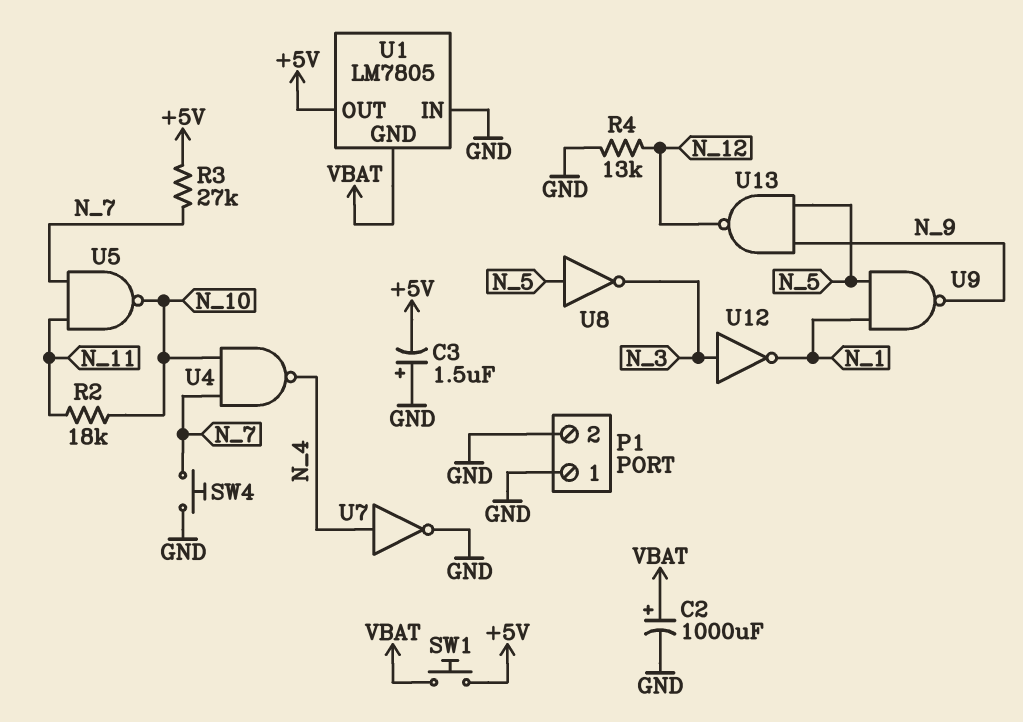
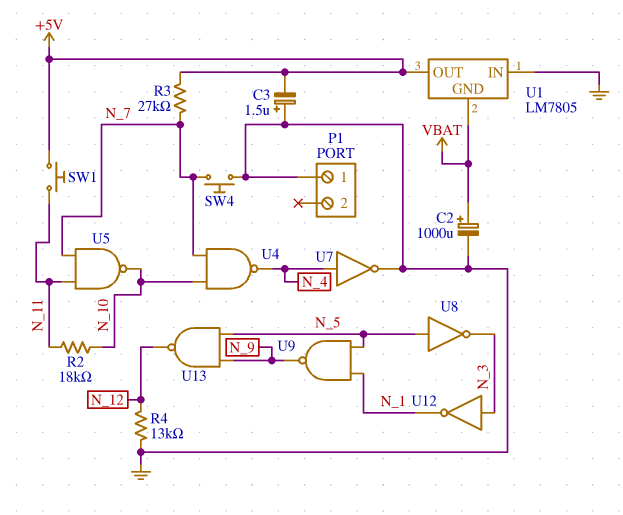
P1 pin 2: GND -> none
SW1: button (+5V, VBAT) -> button (+5V, N_11)

